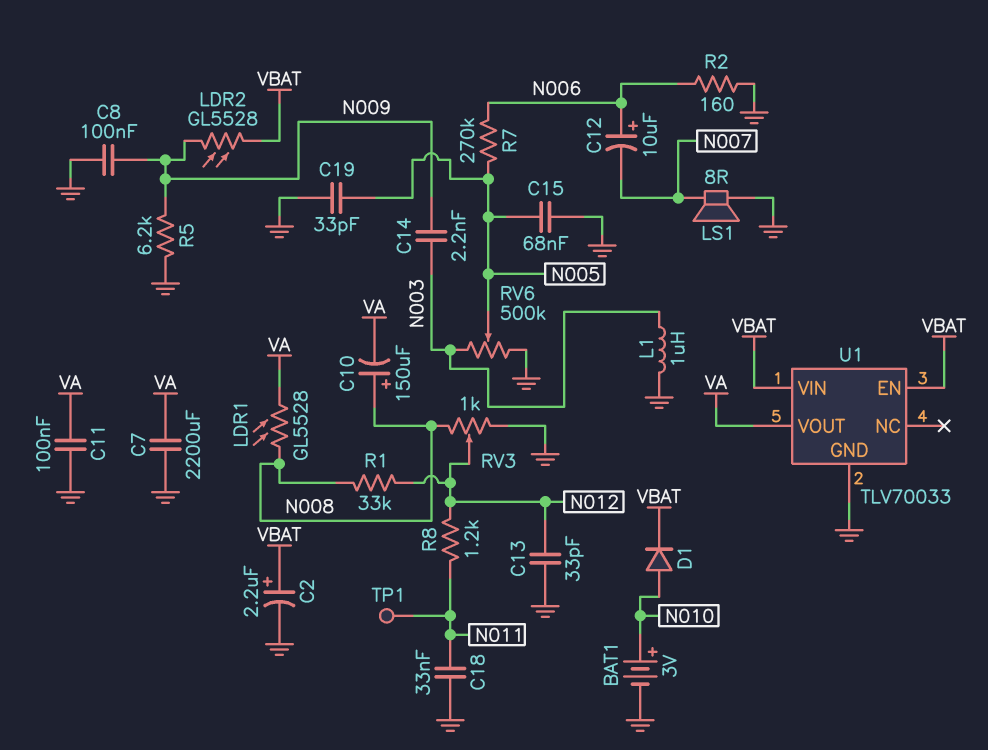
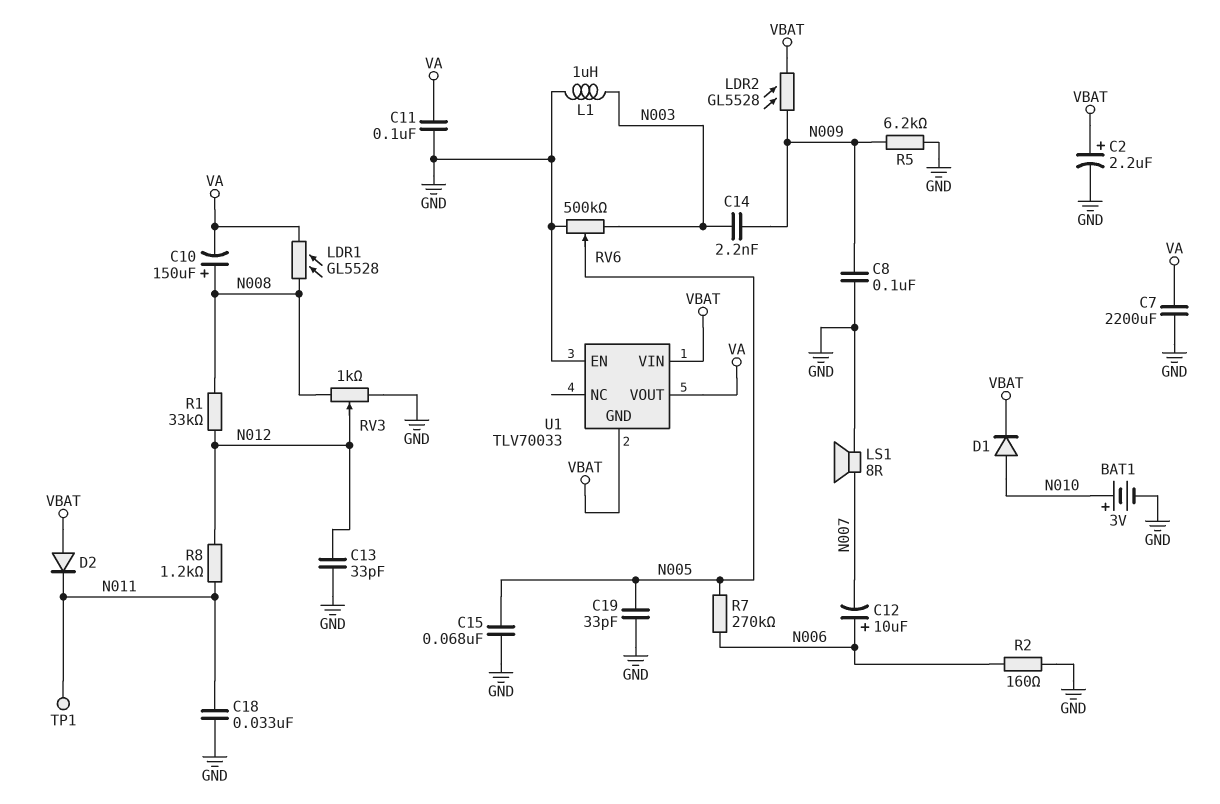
D2: none -> diode (A VBAT, K N011)
U1 pin EN: VBAT -> GND
U1 pin GND: GND -> VBAT

